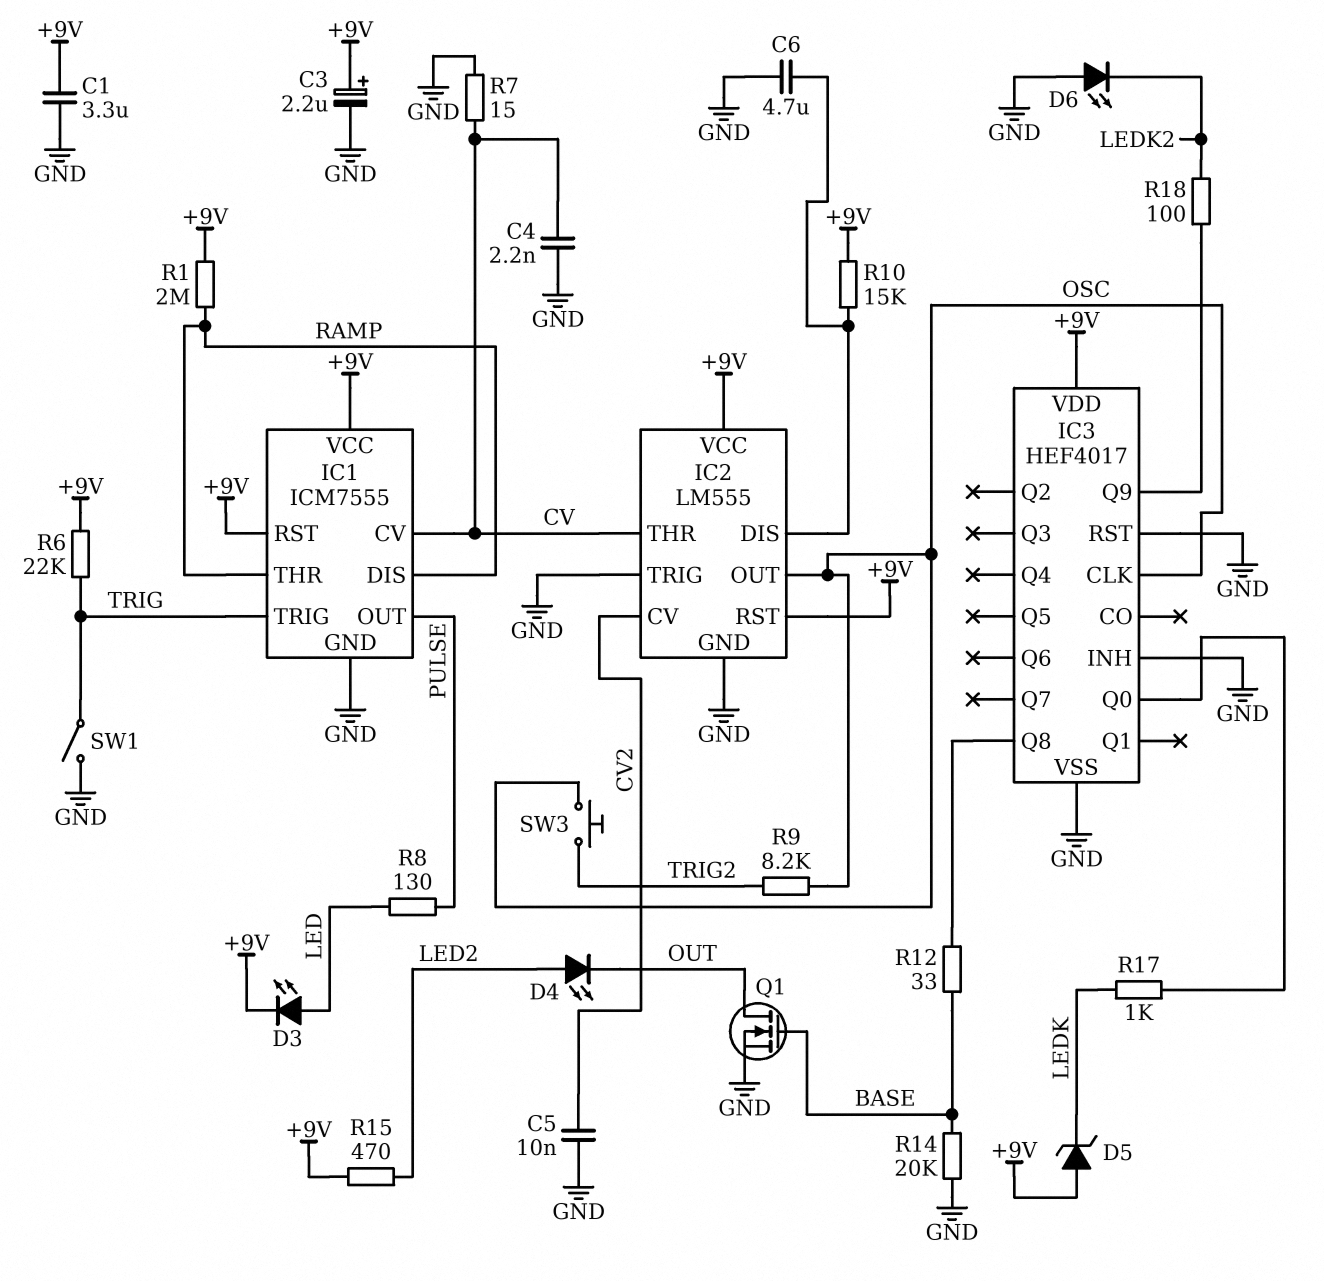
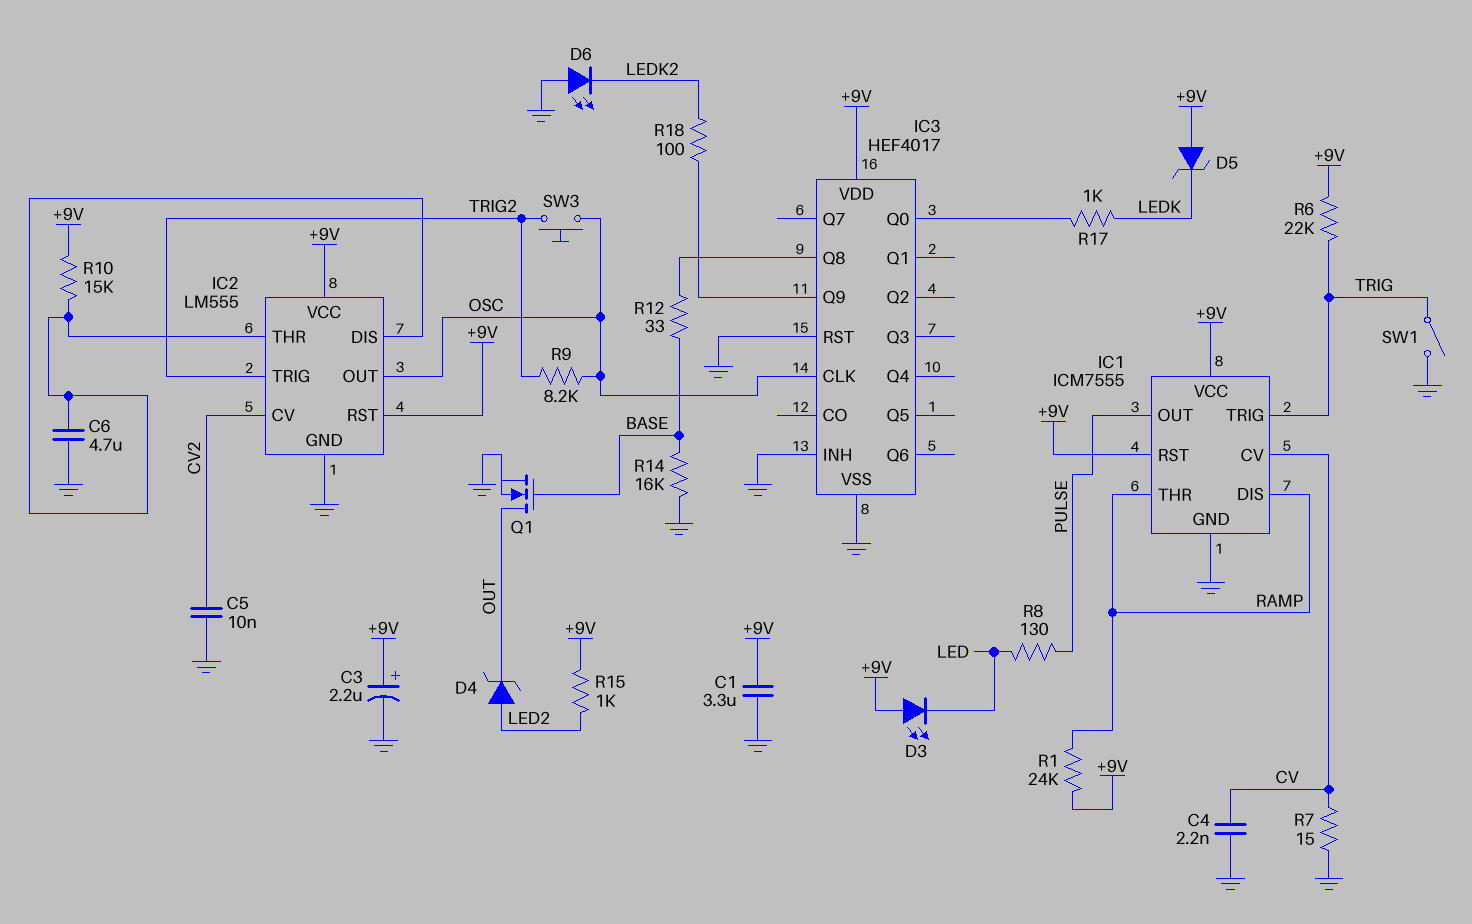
D3: LED (A LED, K +9V) -> LED (A +9V, K LED)
D4: LED (A LED2, K OUT) -> zener (A LED2, K OUT)
IC2 pin THR: CV -> IC2/DIS
IC2 pin TRIG: GND -> TRIG2
R1: 2M (+9V, RAMP) -> 24k (+9V, RAMP)
R14: 20k (BASE, GND) -> 16k (BASE, GND)
R15: 470 (+9V, LED2) -> 1k (+9V, LED2)

